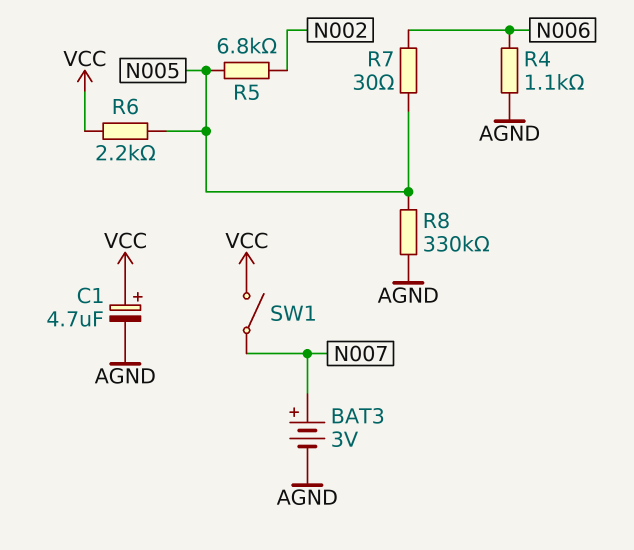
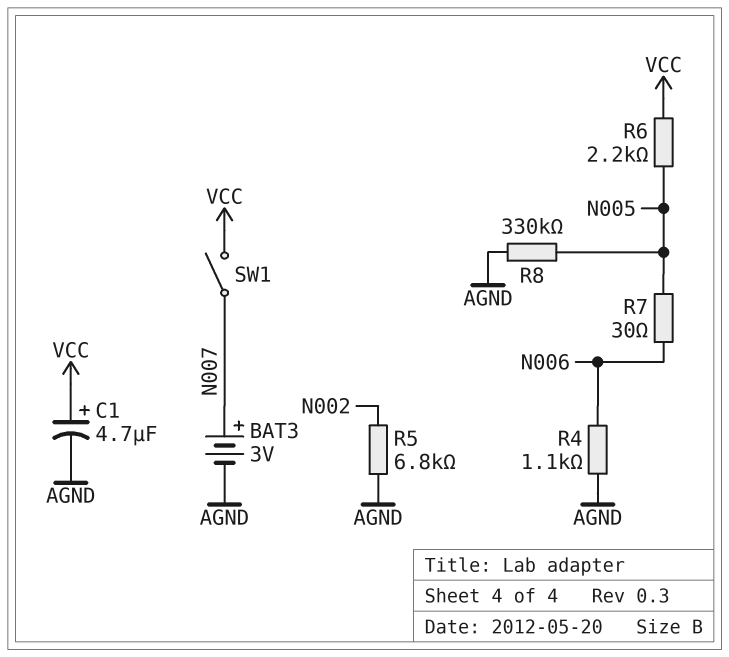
R5: 6.8k (N002, N005) -> 6.8k (AGND, N002)

